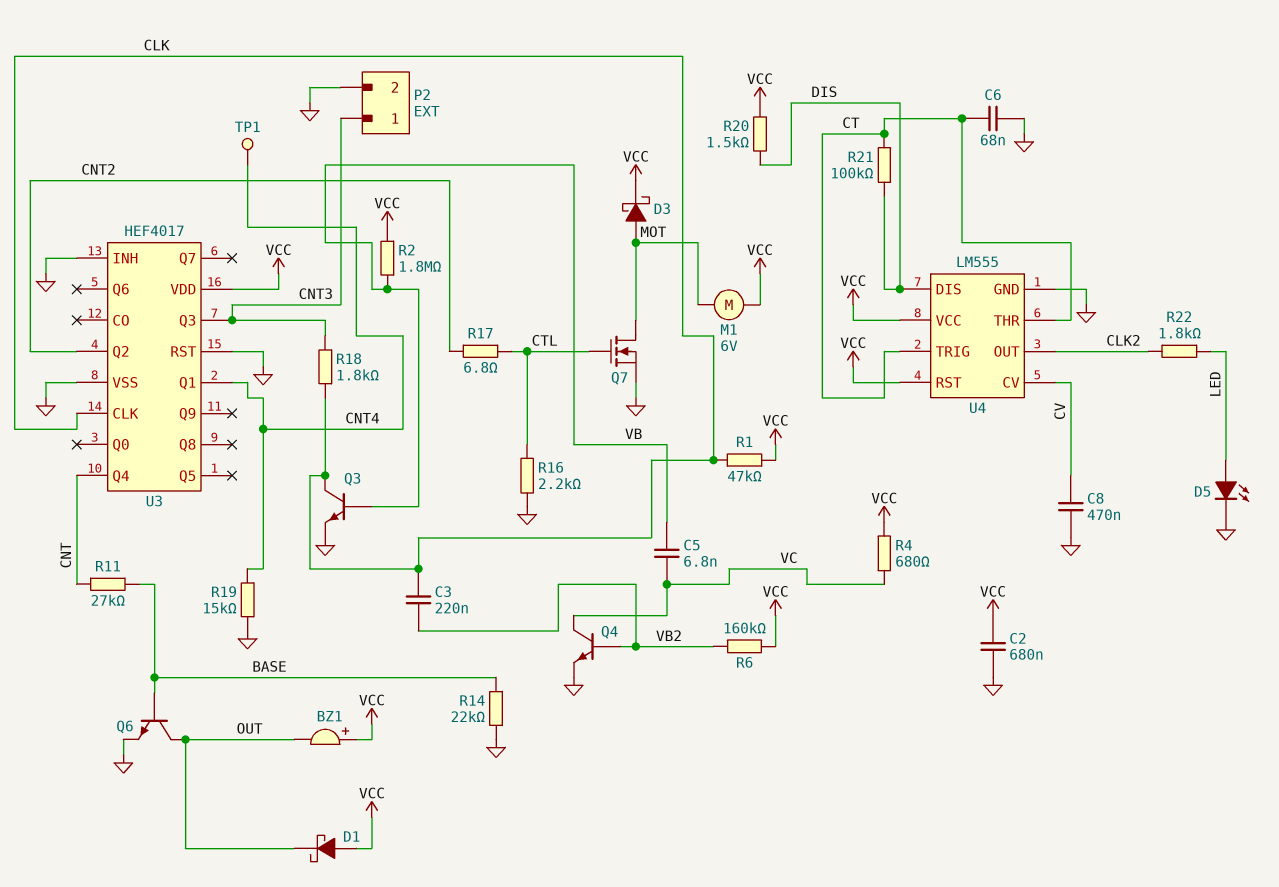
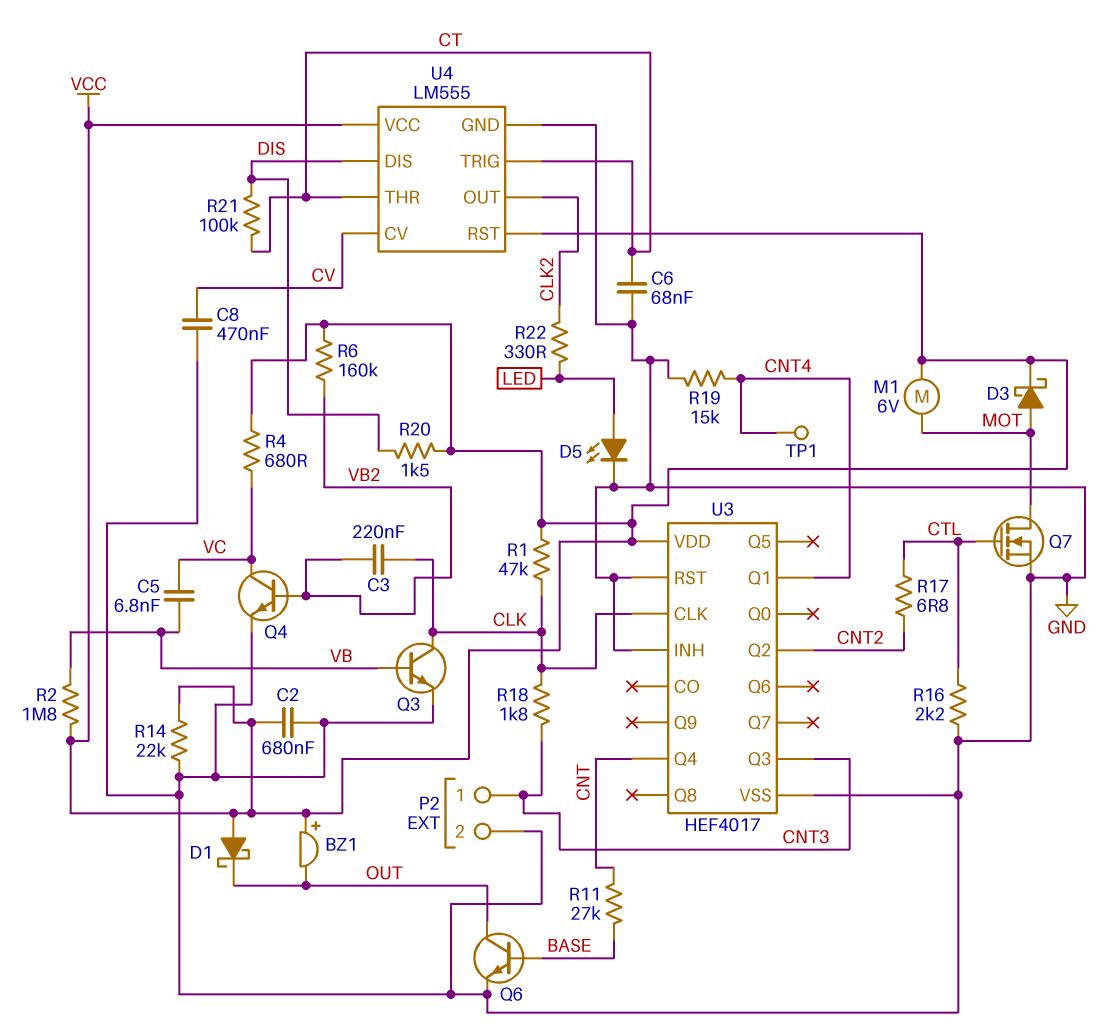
R14: 22k (BASE, GND) -> 22k (GND, VCC)
R22: 1.8k (CLK2, LED) -> 330 (CLK2, LED)

